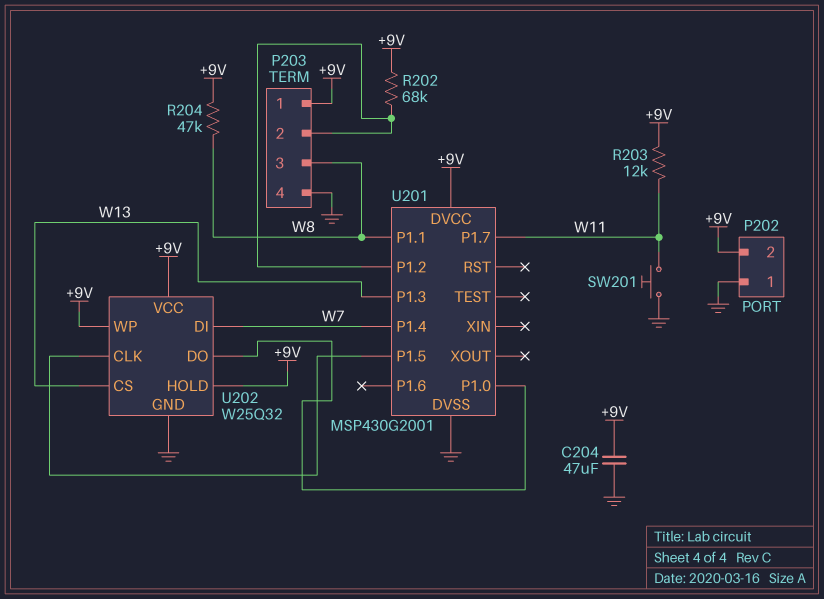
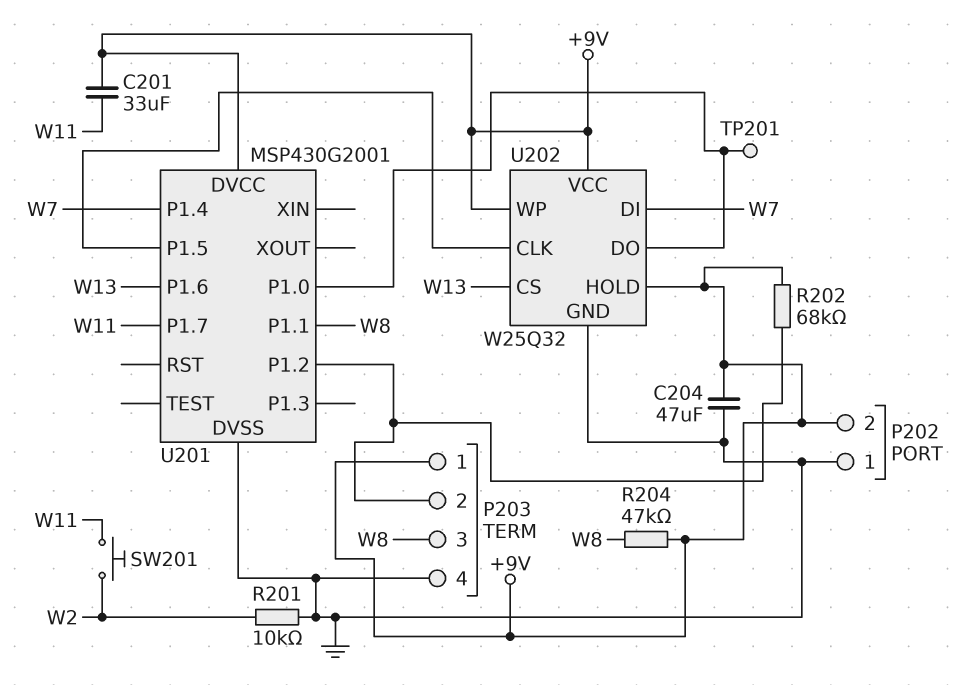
C201: none -> 33uF (+9V, W11)
R201: none -> 10k (GND, W2)
R203: 12k (+9V, W11) -> none
SW201: button (GND, W11) -> button (W2, W11)
TP201: none -> test point (U201/P1.0)
U201 pin P1.3: W13 -> none
U201 pin P1.6: none -> W13

